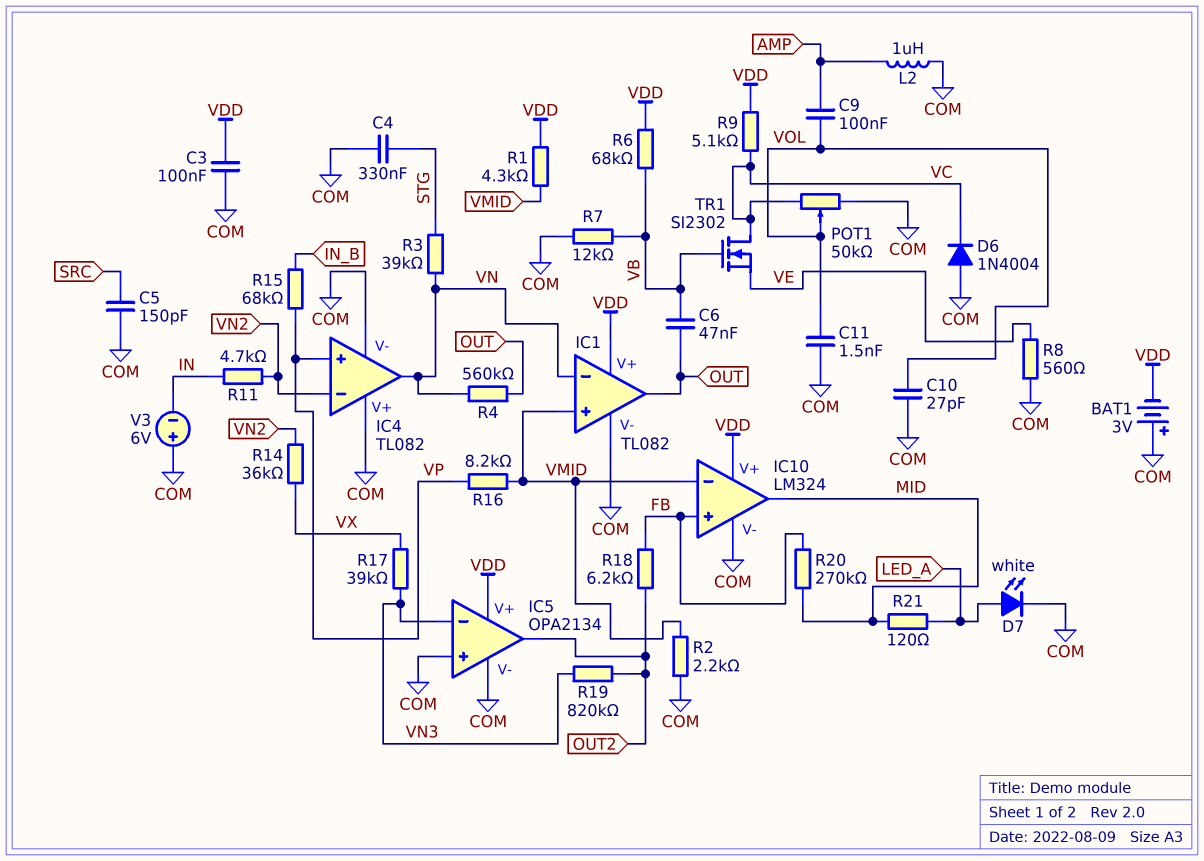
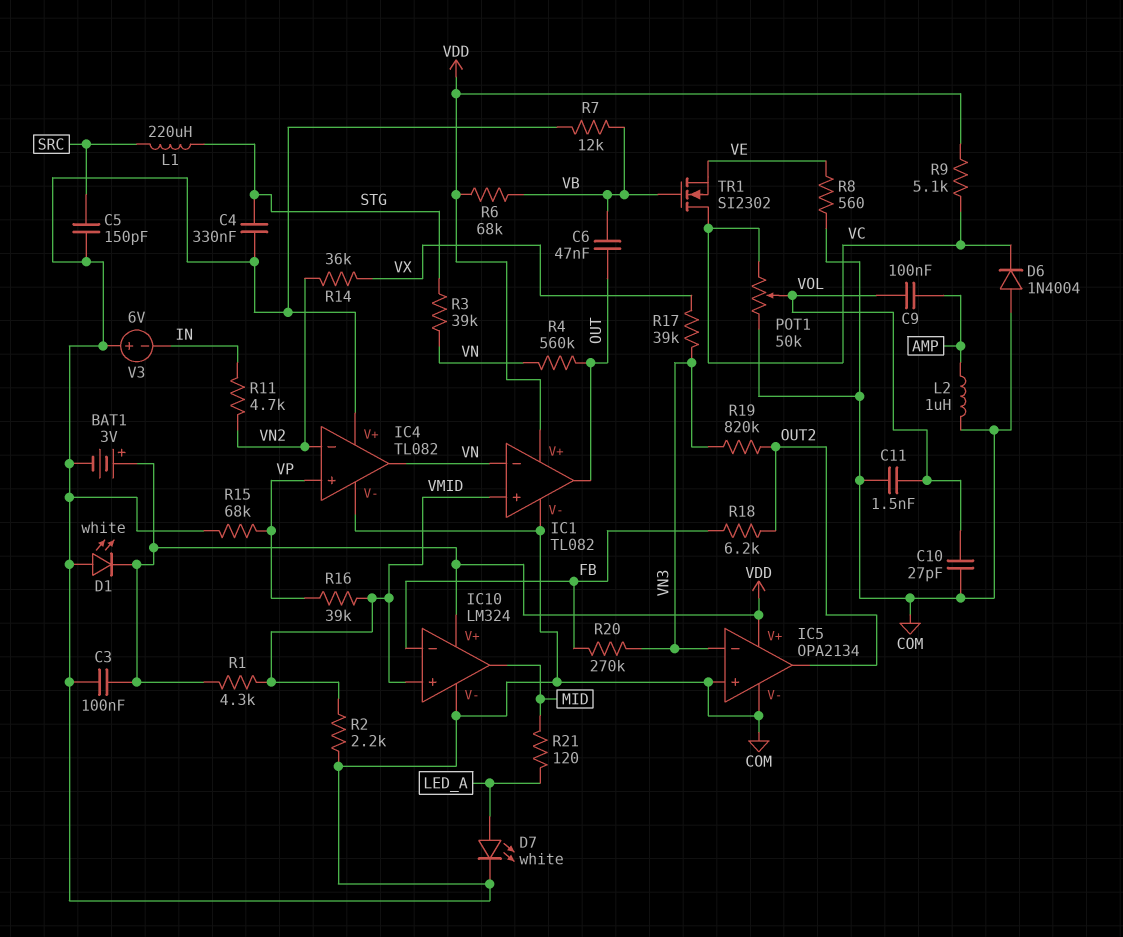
BAT1: 3V (plus COM, minus VDD) -> 3V (plus VDD, minus COM)
D1: none -> LED white (A COM, K VDD)
IC10 pin in+: FB -> VMID
IC10 pin in-: VMID -> FB
L1: none -> 220uH (SRC, STG)
R15: 68k (IN_B, VP) -> 68k (COM, VP)
R16: 8.2k (VMID, VP) -> 39k (VMID, VP)
R20: 270k (FB, MID) -> 270k (FB, VN3)

